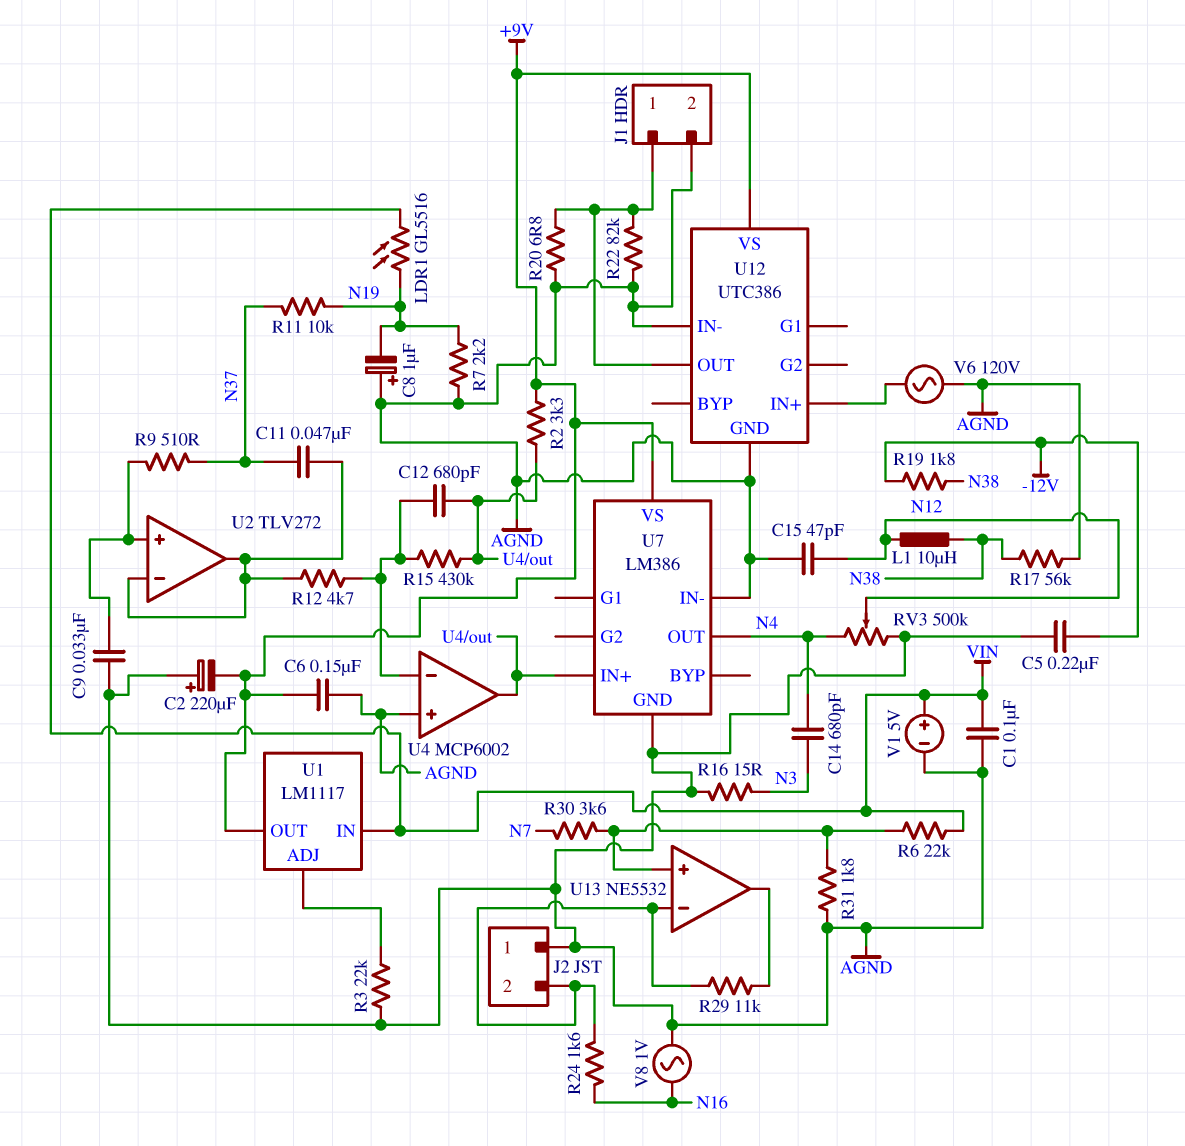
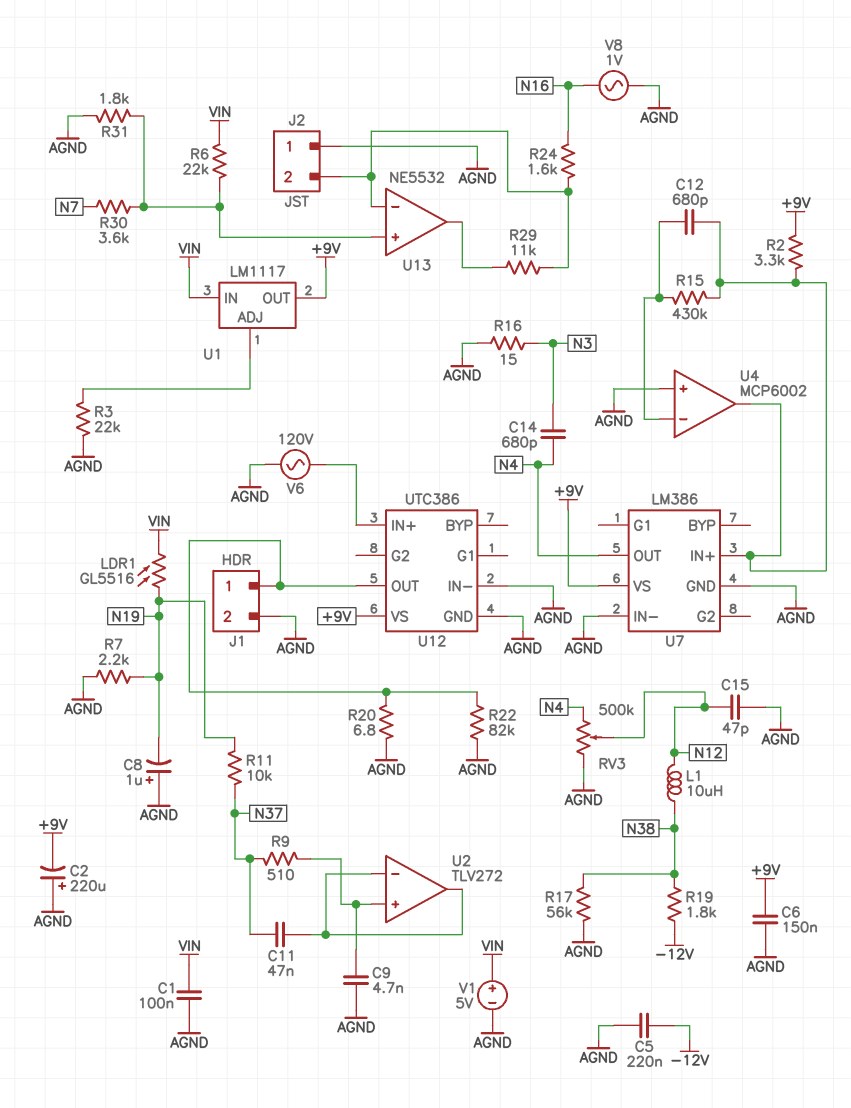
C9: 33nF (AGND, U2/in+) -> 4.7nF (AGND, U2/in+)
R12: 4.7k (U2/in-, U4/in-) -> none

